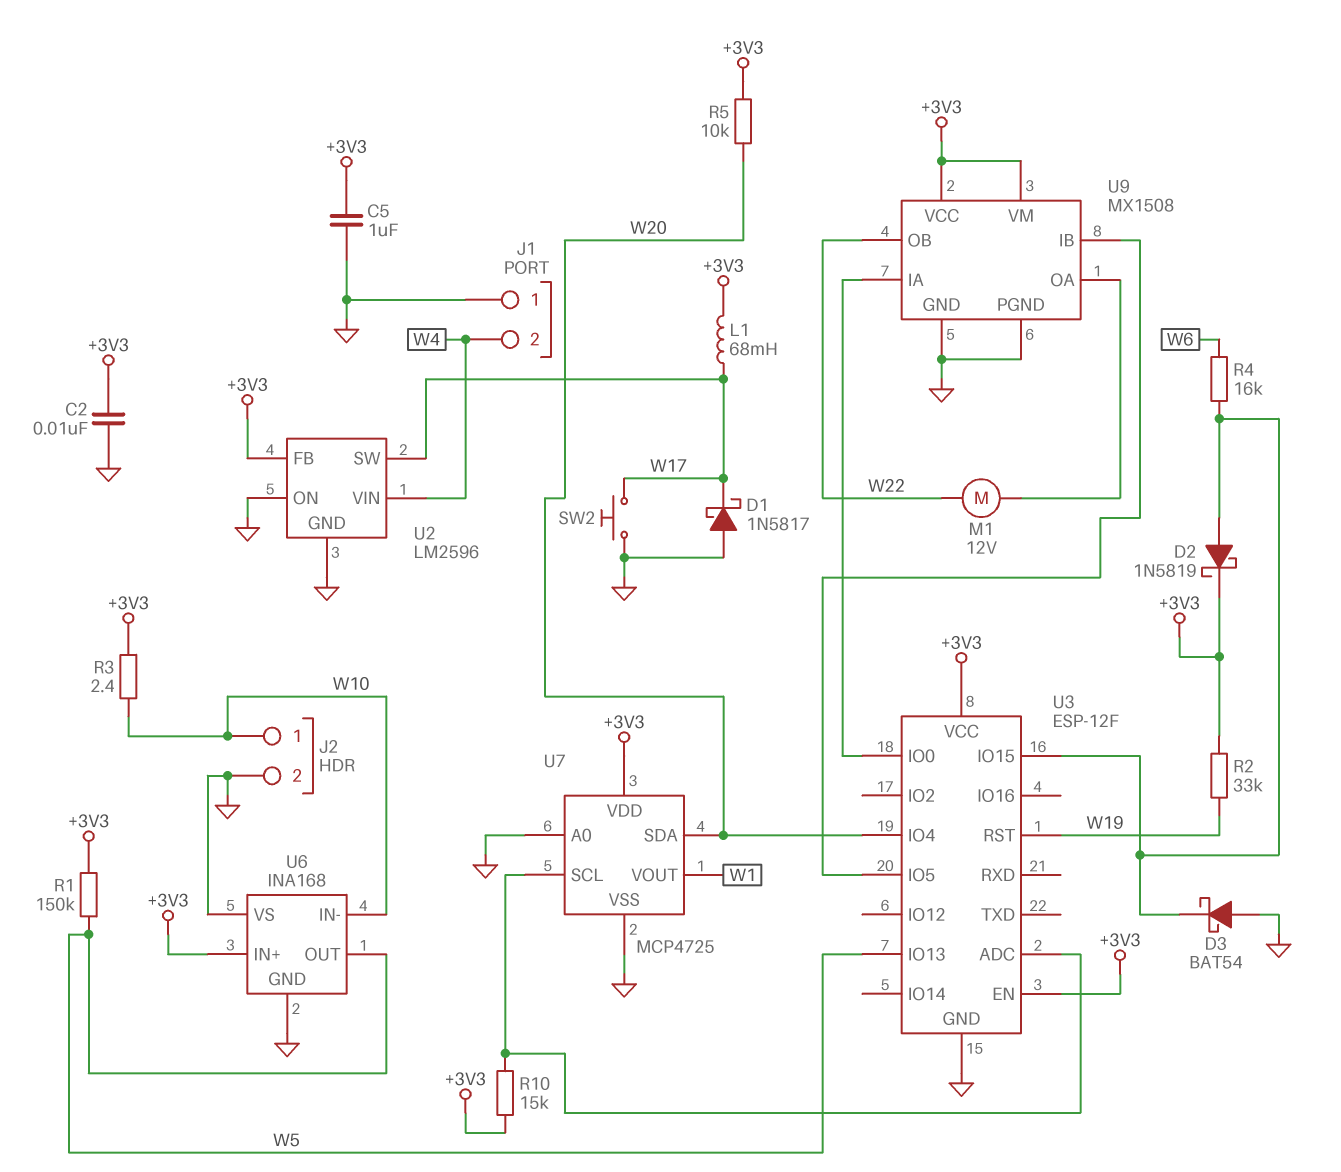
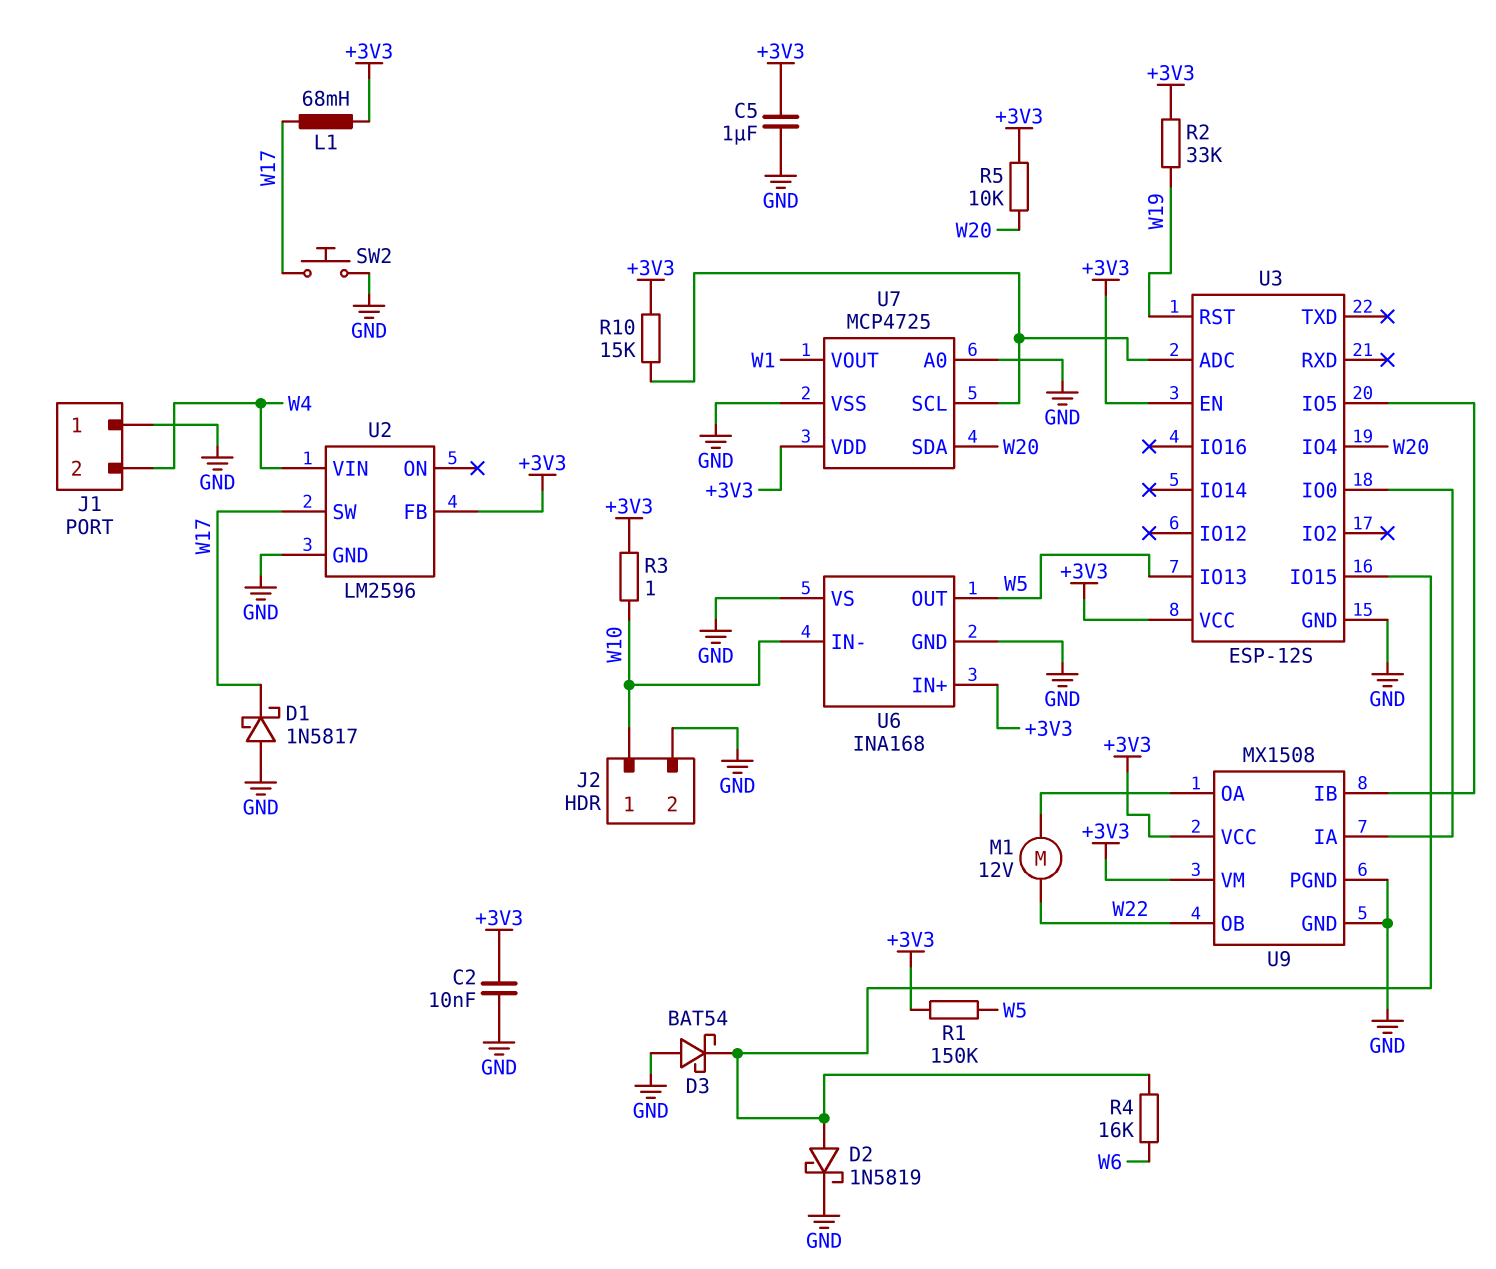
D2: schottky 1N5819 (A U3/IO15, K +3V3) -> schottky 1N5819 (A U3/IO15, K GND)
R3: 2.4 (+3V3, W10) -> 1 (+3V3, W10)
U2 pin ON: GND -> none
U3: ESP-12F -> ESP-12S

